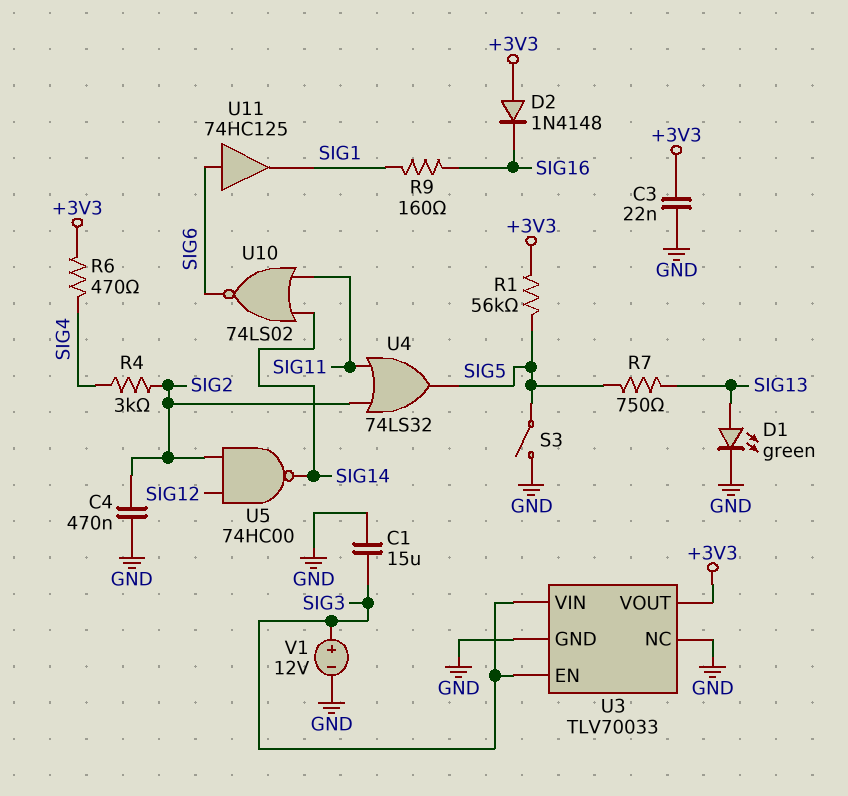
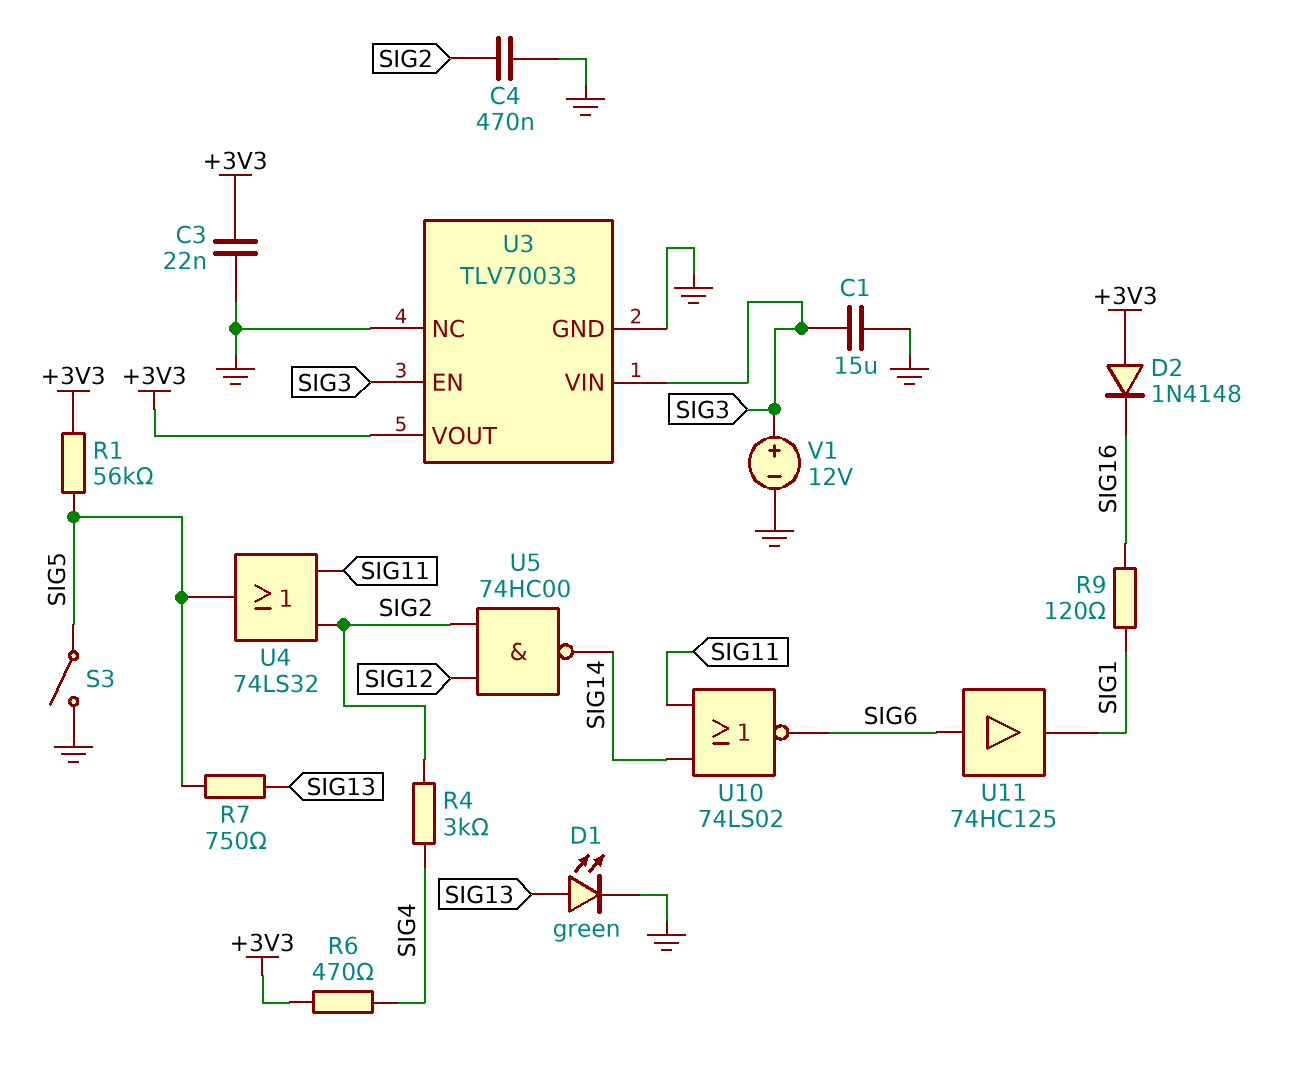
R9: 160 (SIG1, SIG16) -> 120 (SIG1, SIG16)

